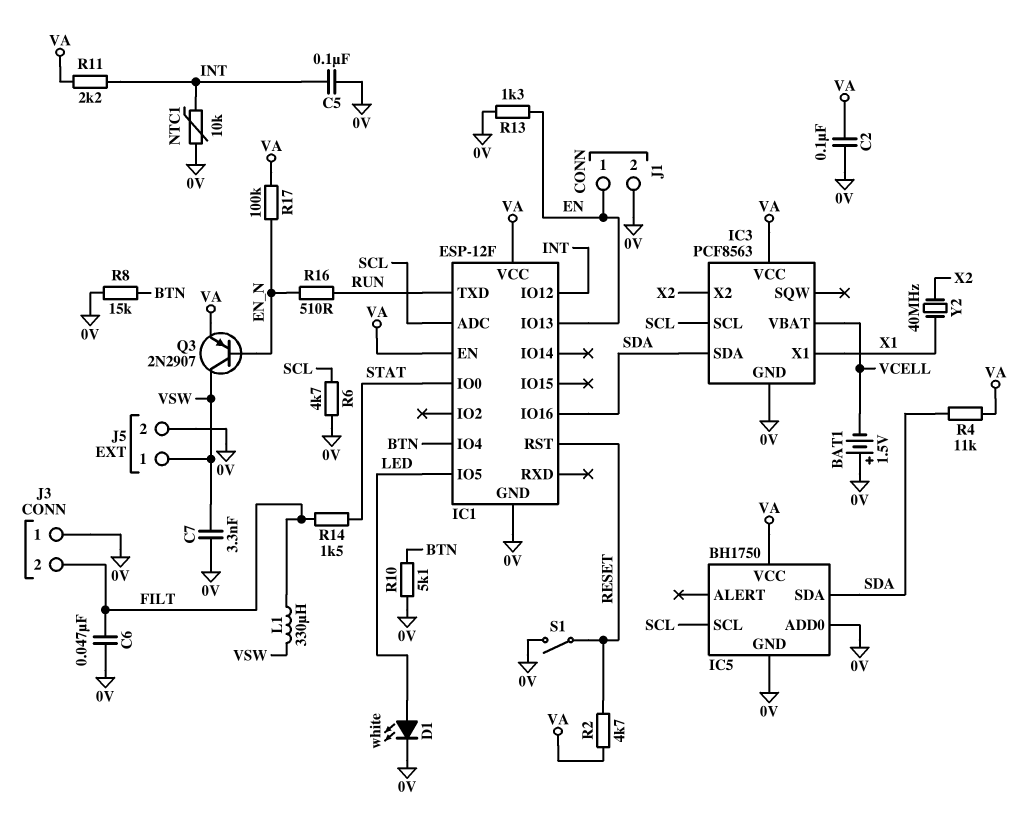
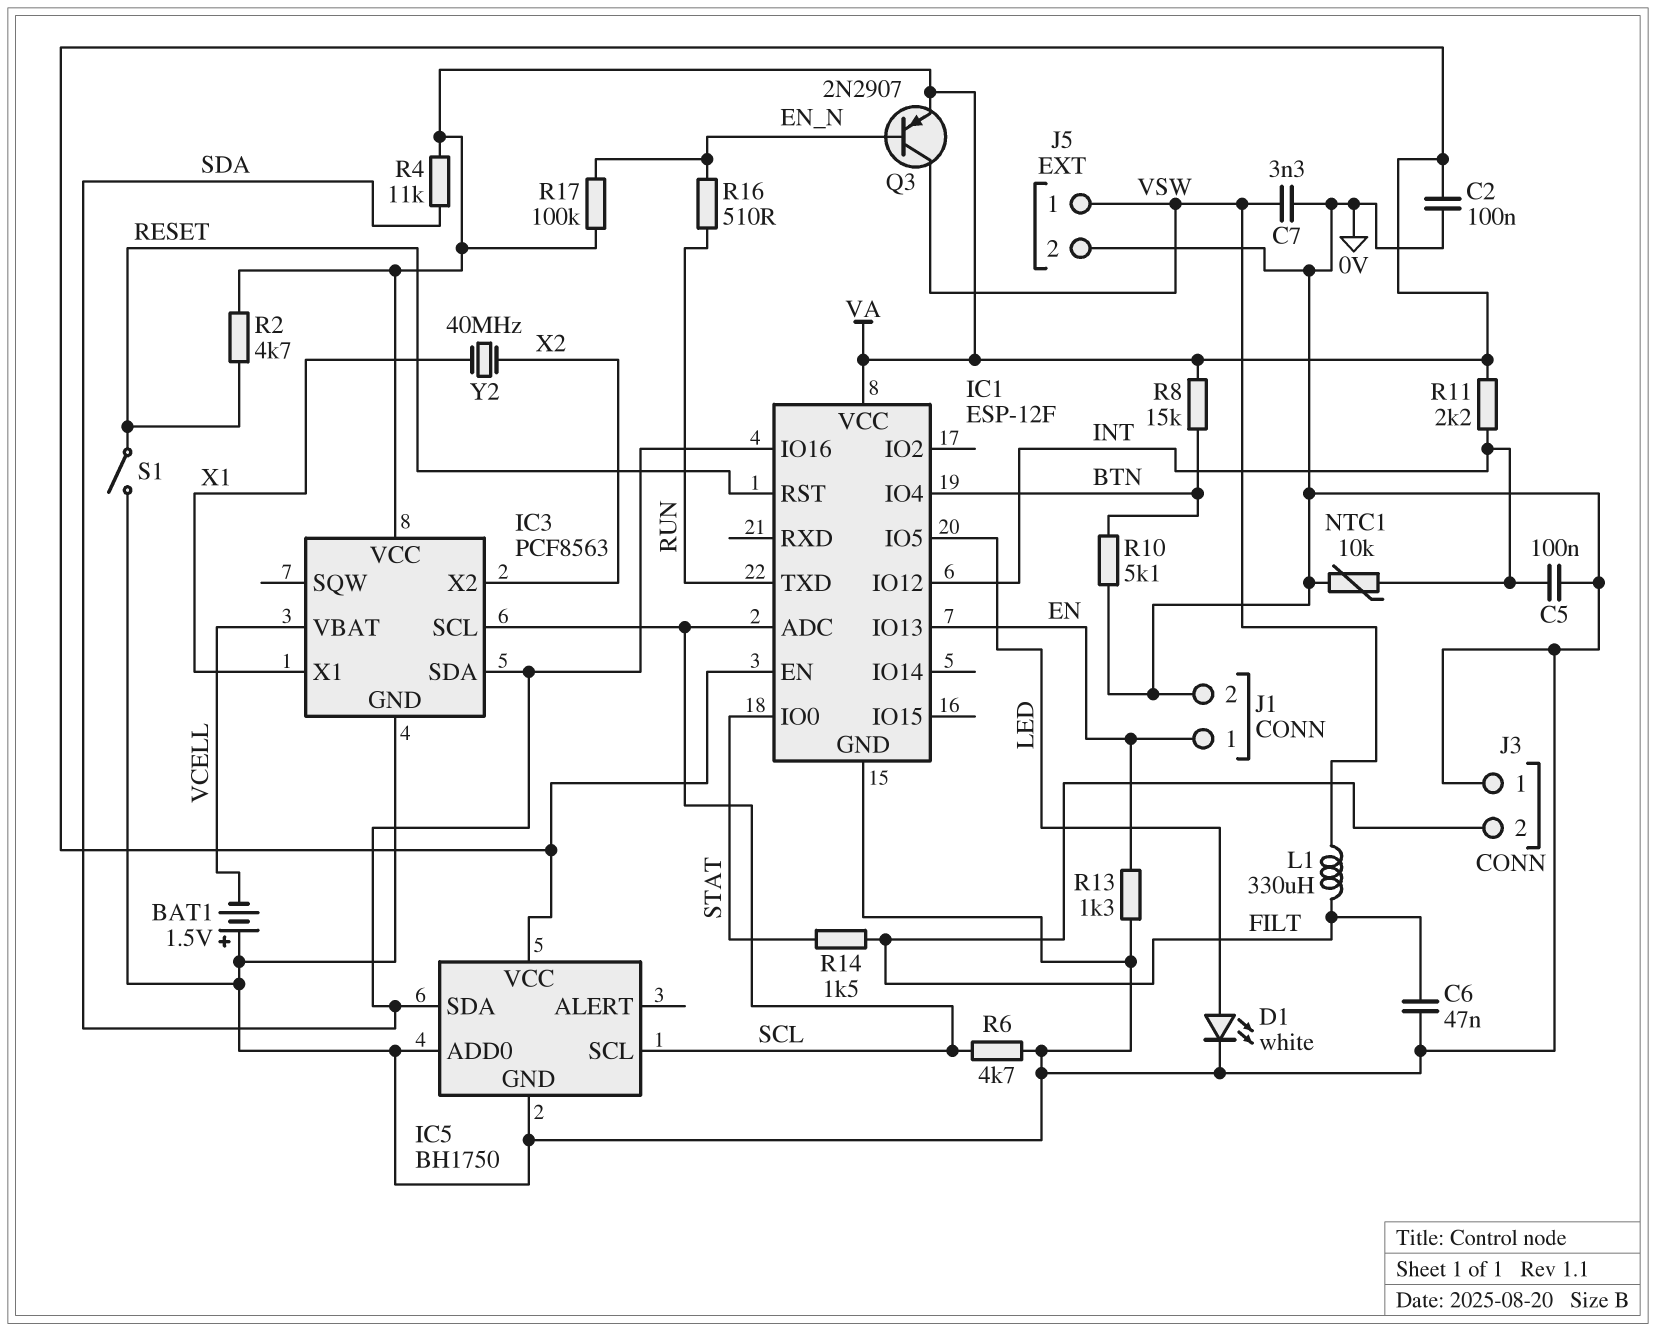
R8: 15k (0V, BTN) -> 15k (BTN, VA)

